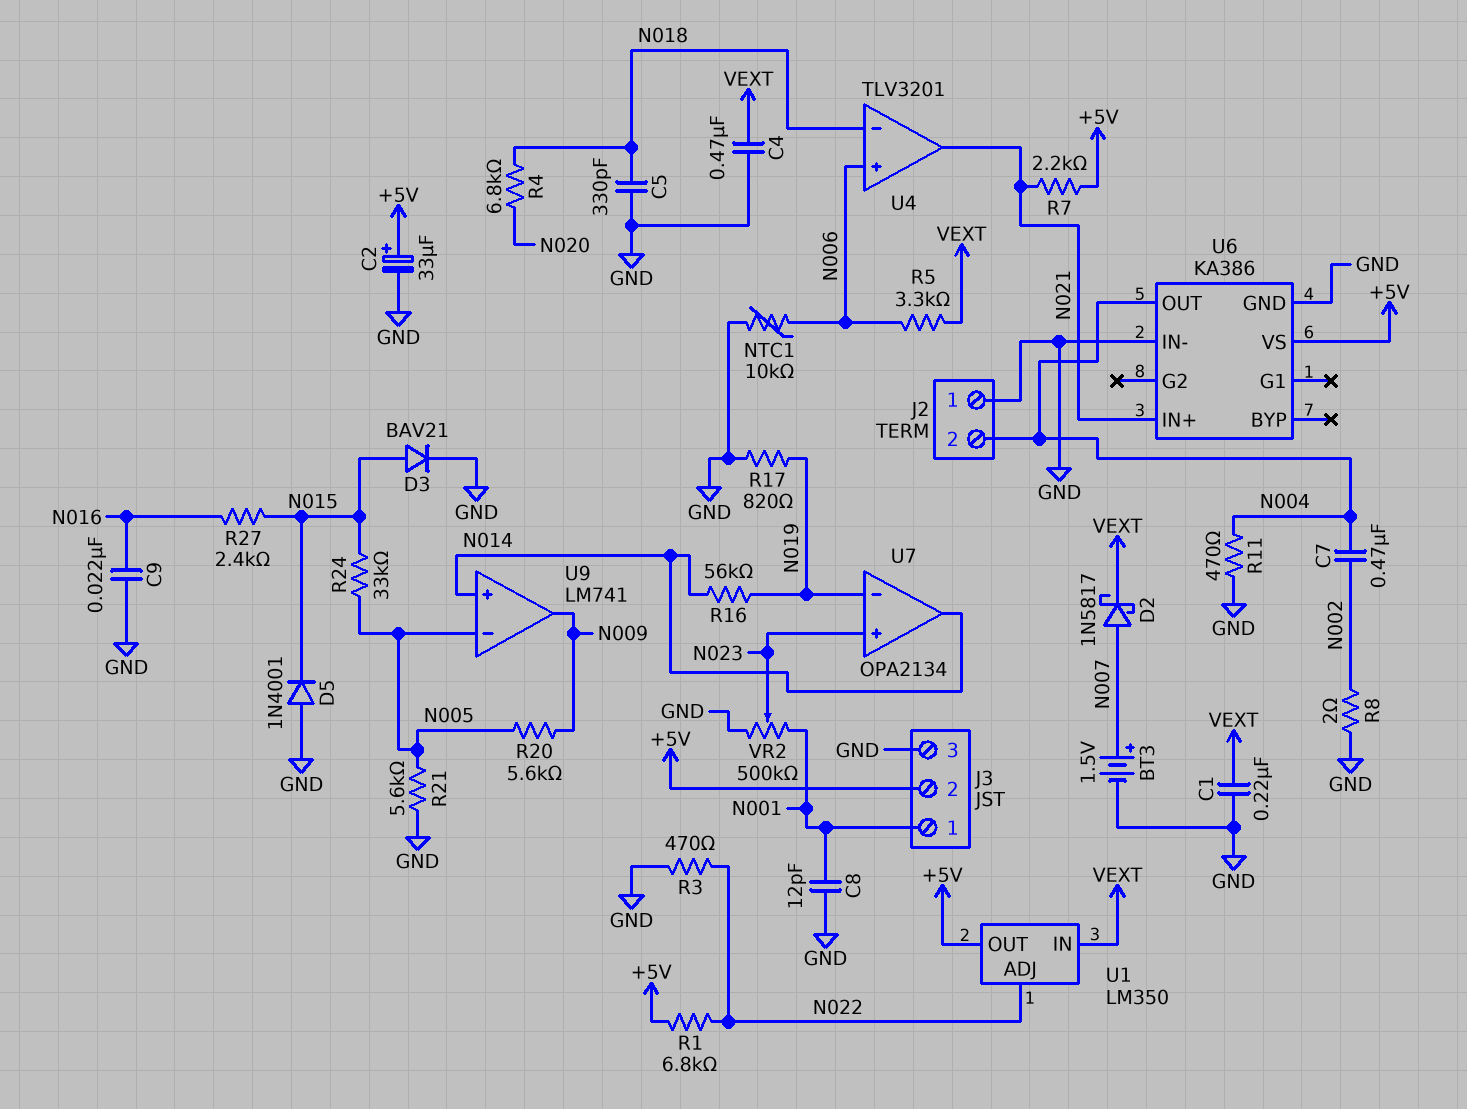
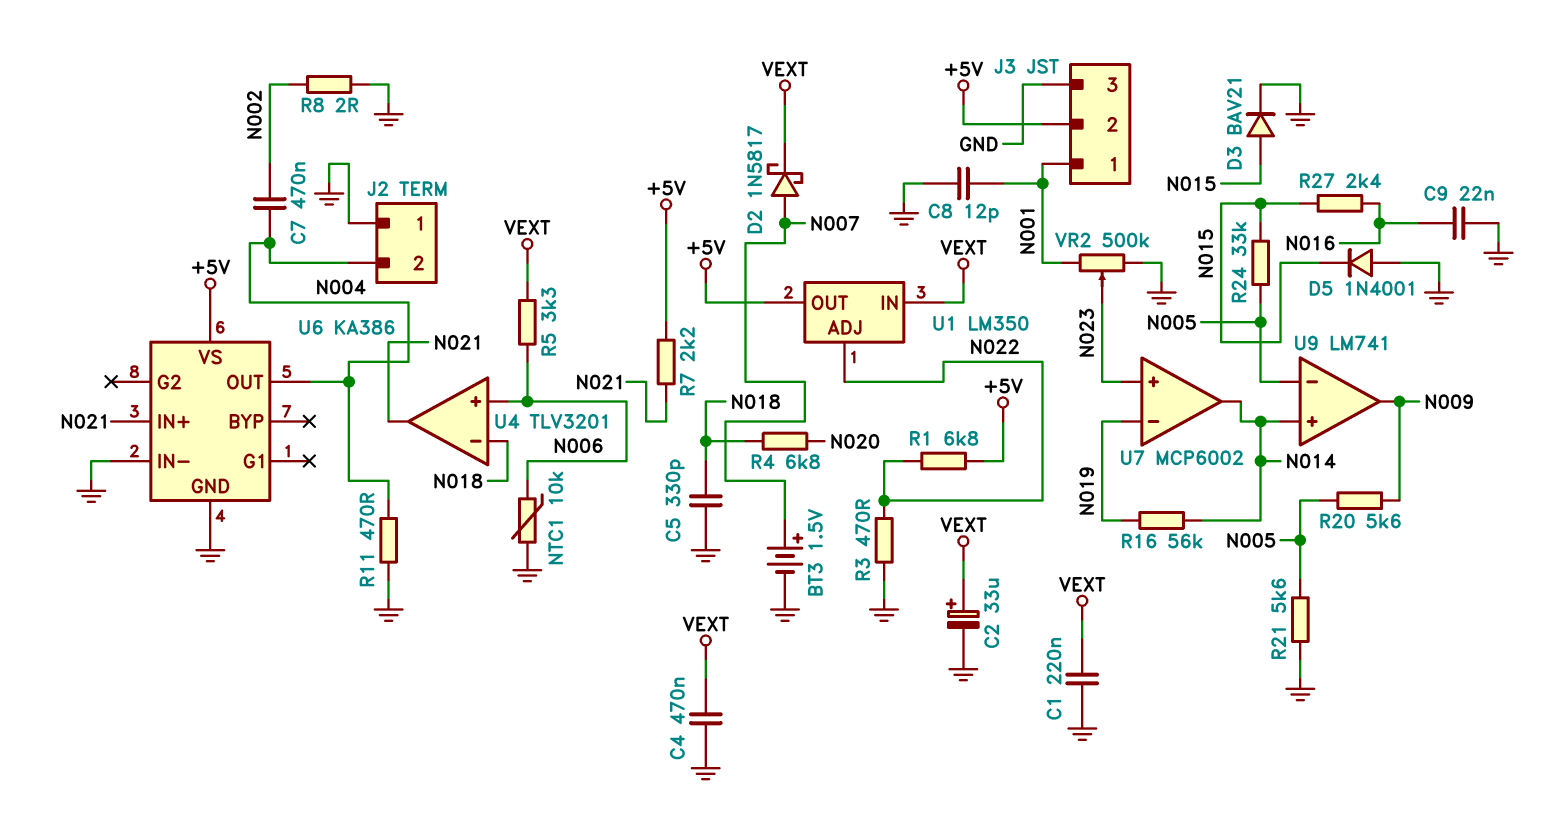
C2: 33uF (plus +5V, minus GND) -> 33uF (plus VEXT, minus GND)
R17: 820 (GND, N019) -> none
U7: OPA2134 -> MCP6002

